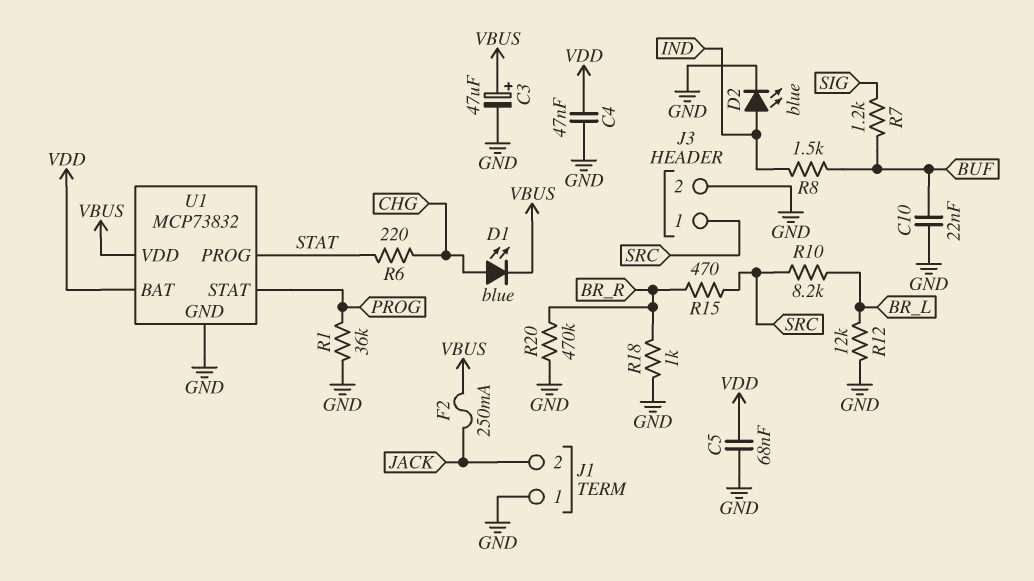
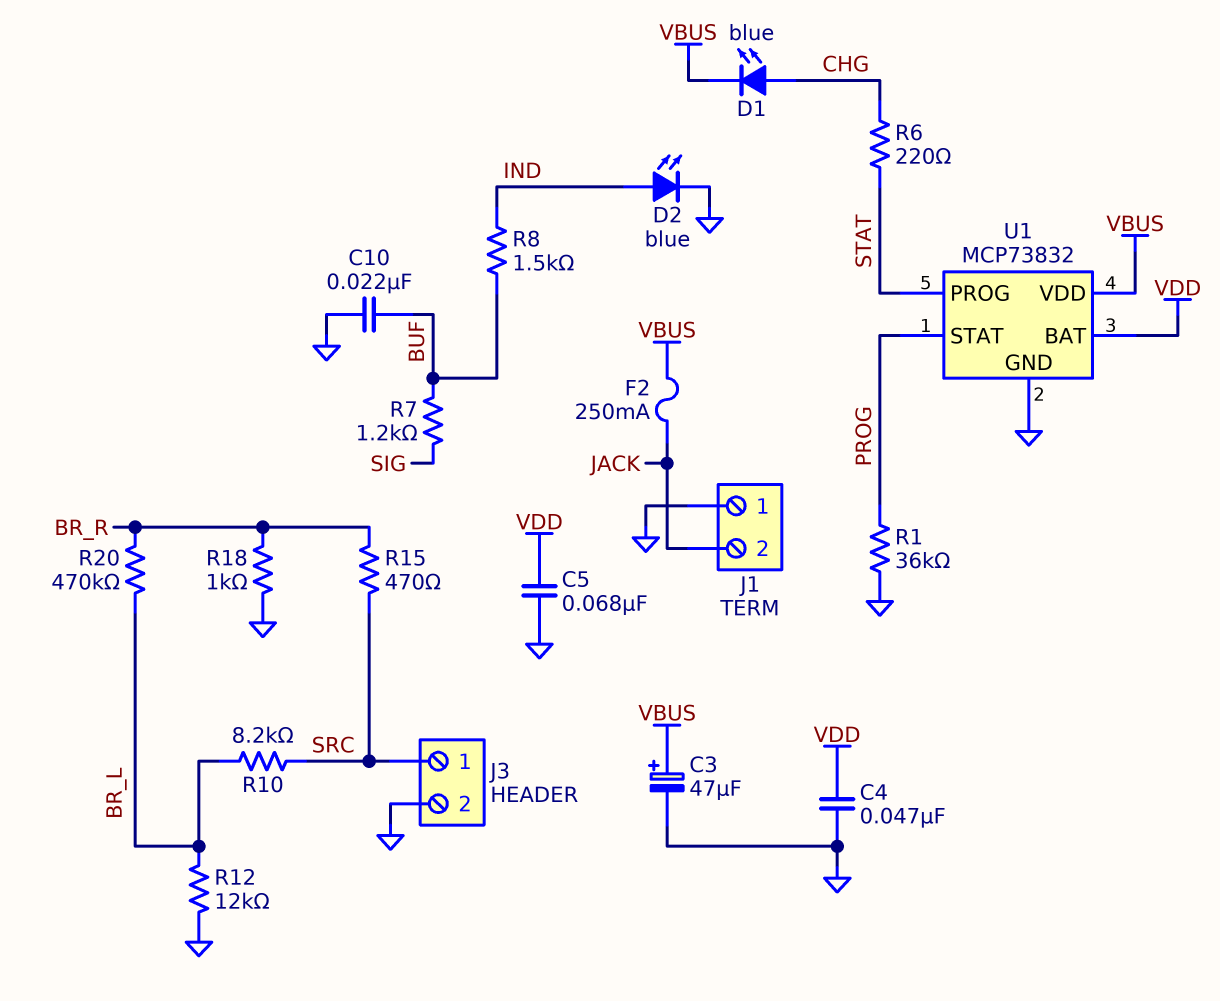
R20: 470k (BR_R, GND) -> 470k (BR_L, BR_R)

